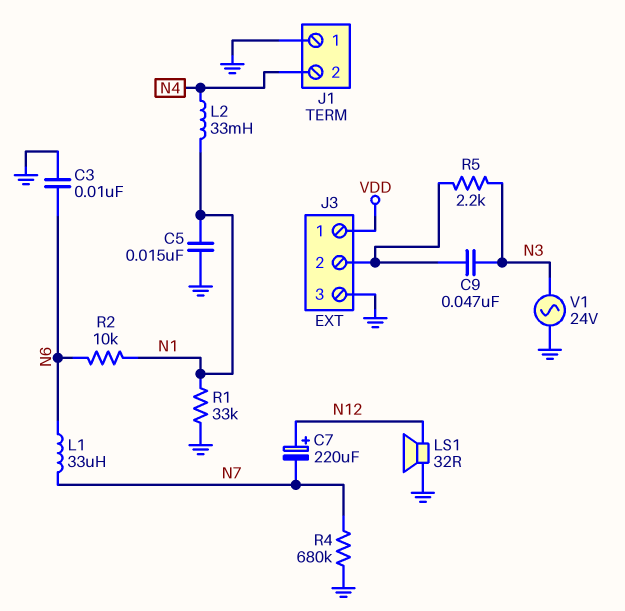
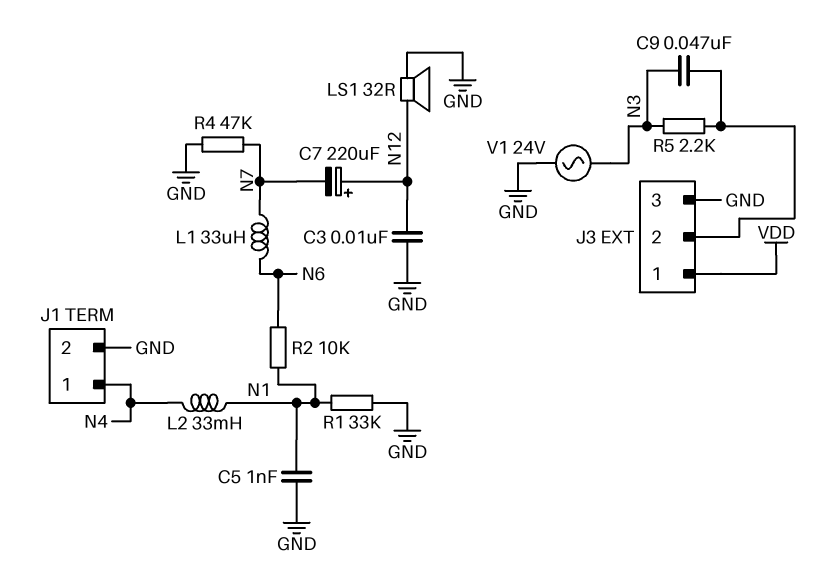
C3: 10nF (GND, N6) -> 10nF (GND, N12)
C5: 15nF (GND, N1) -> 1nF (GND, N1)
J1 pin 1: GND -> N4
J1 pin 2: N4 -> GND
R4: 680k (GND, N7) -> 47k (GND, N7)

